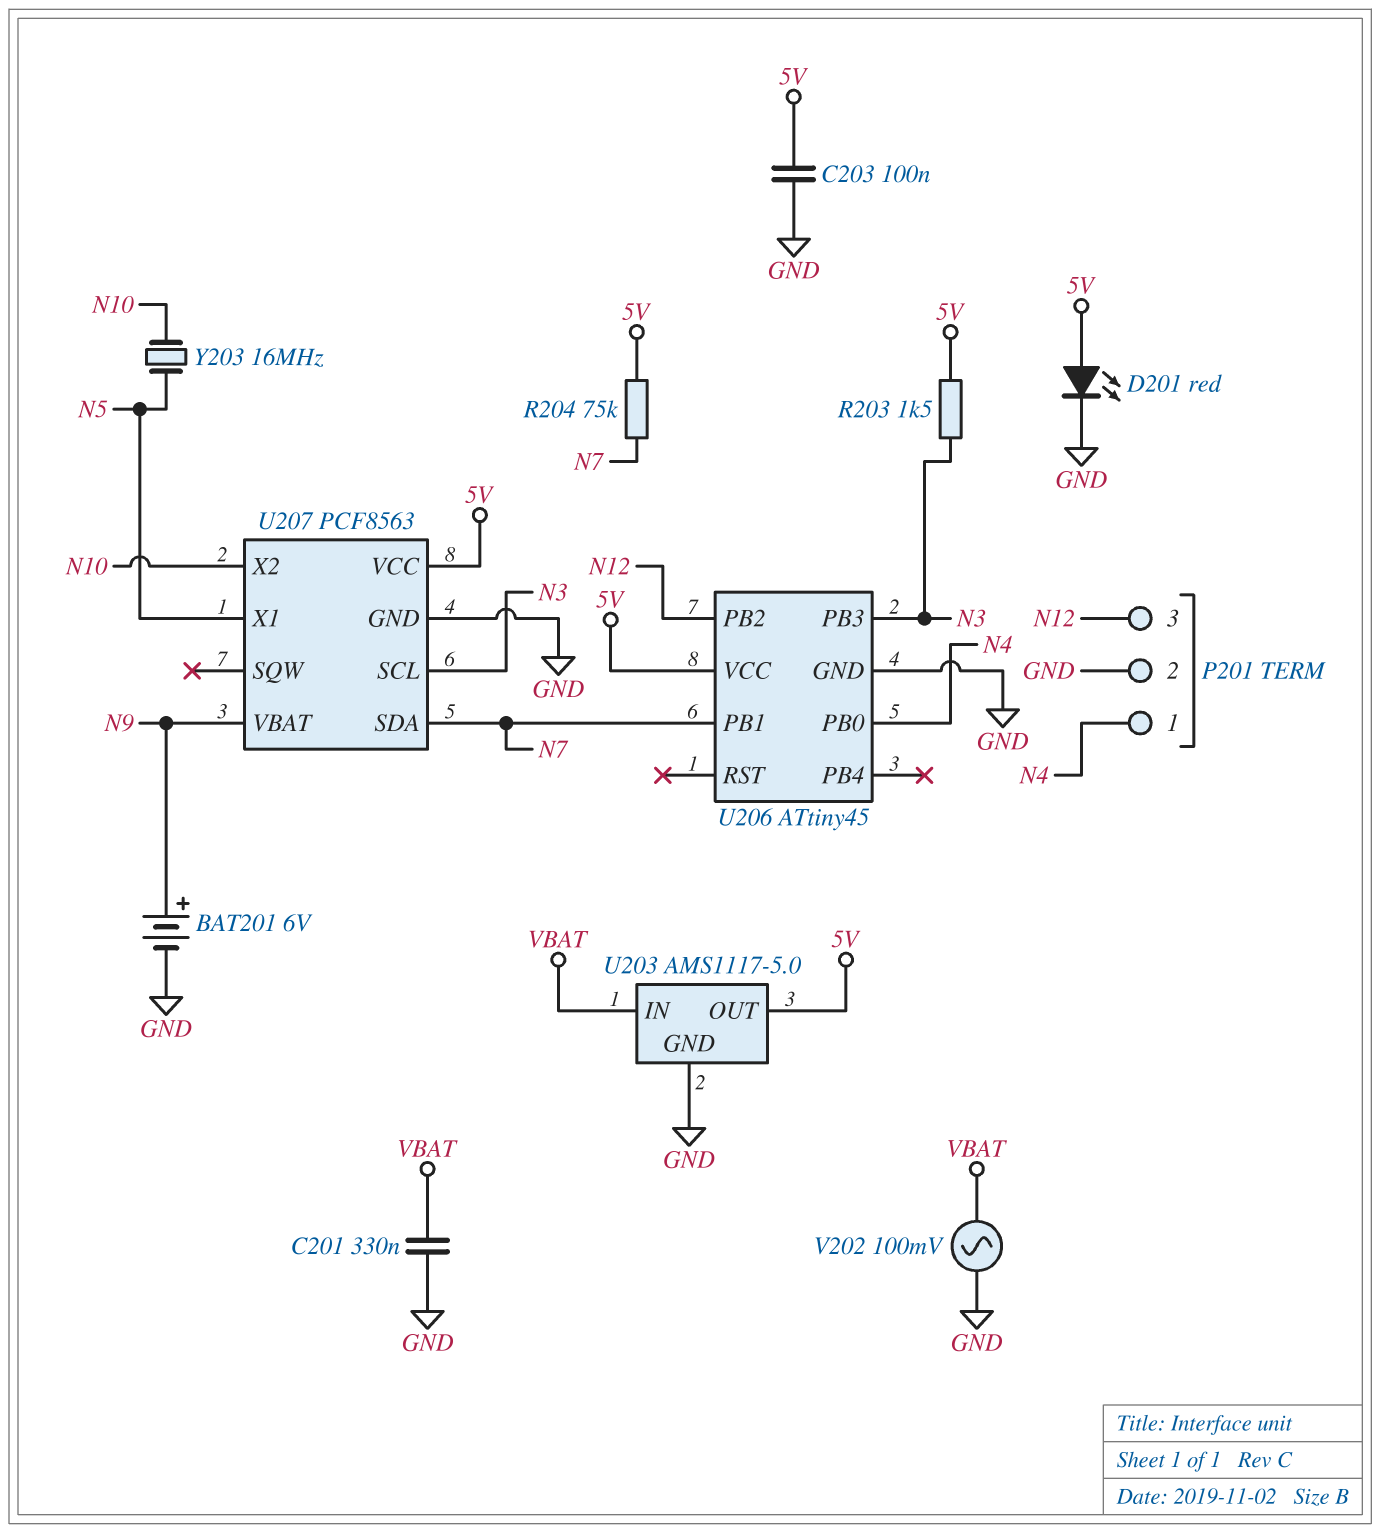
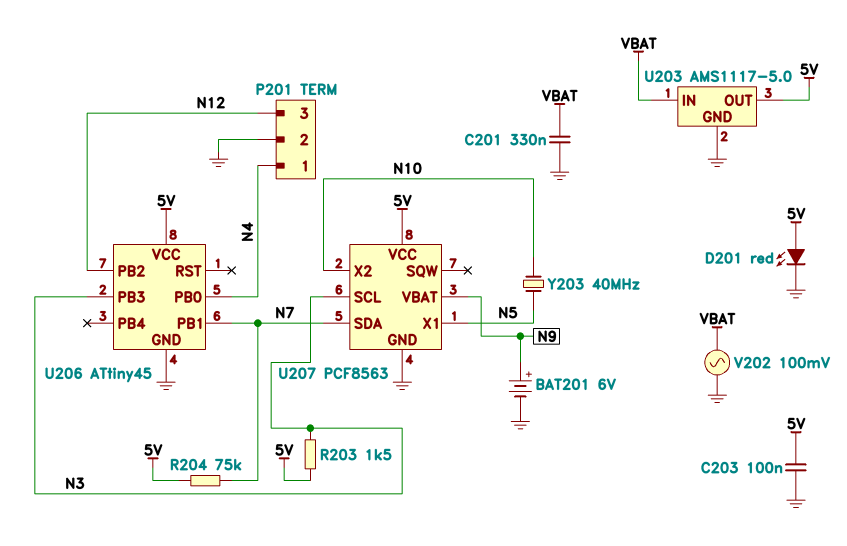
Y203: 16MHz (N5, N10) -> 40MHz (N5, N10)

